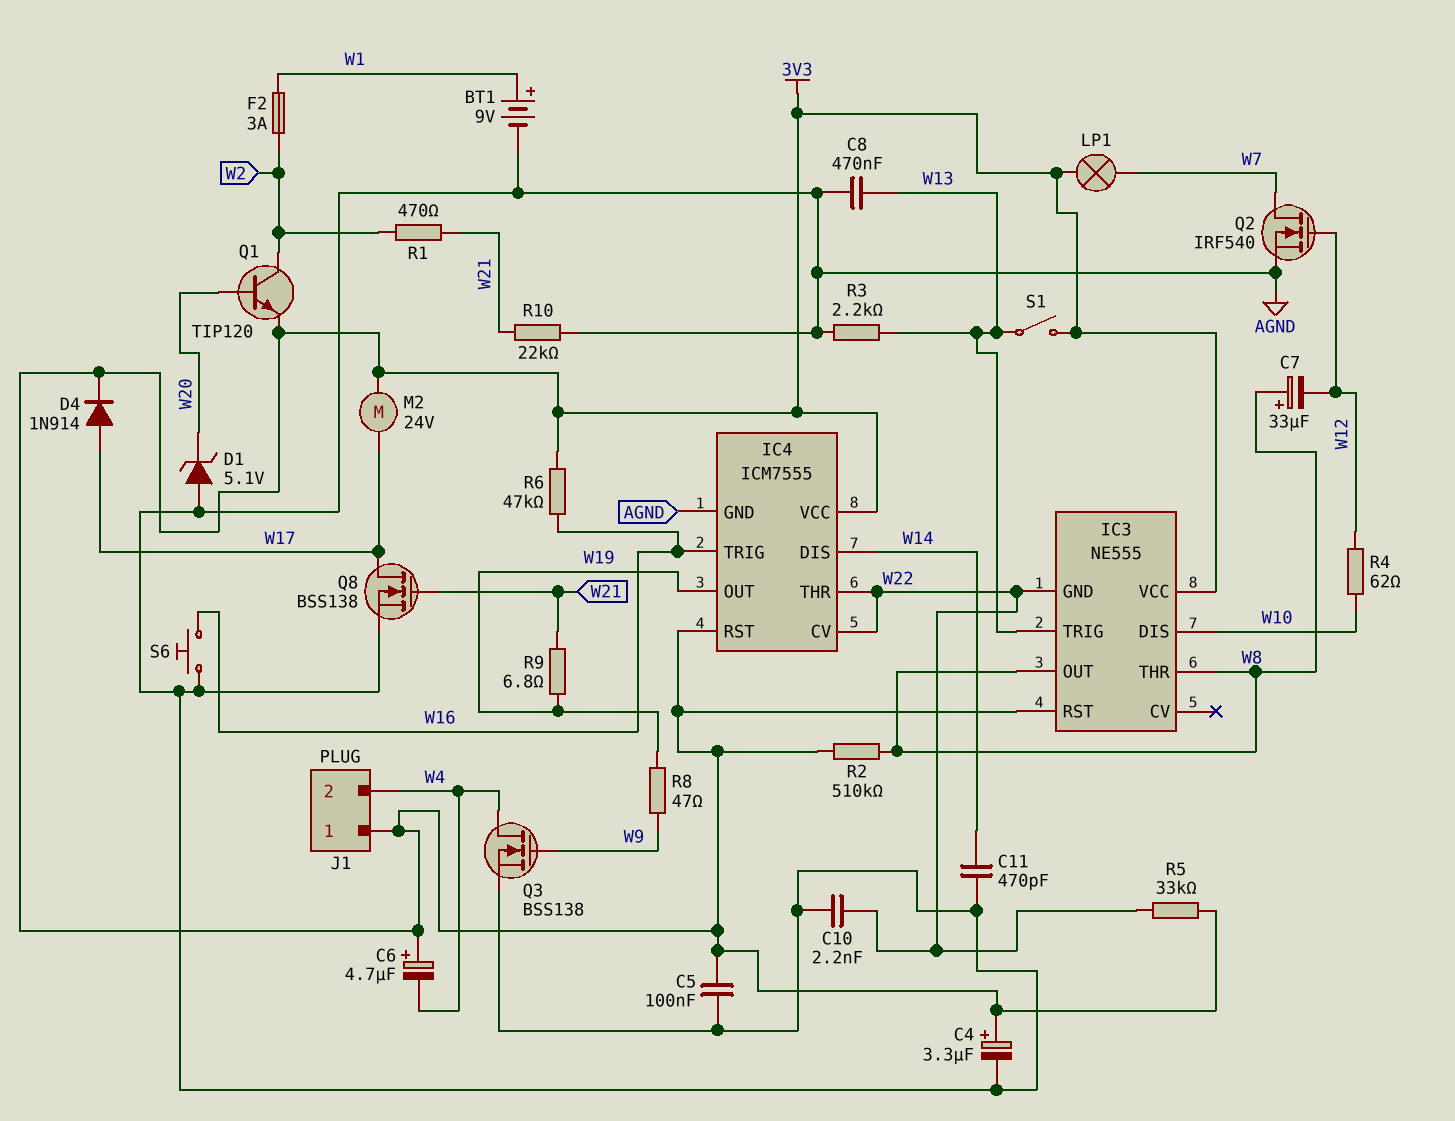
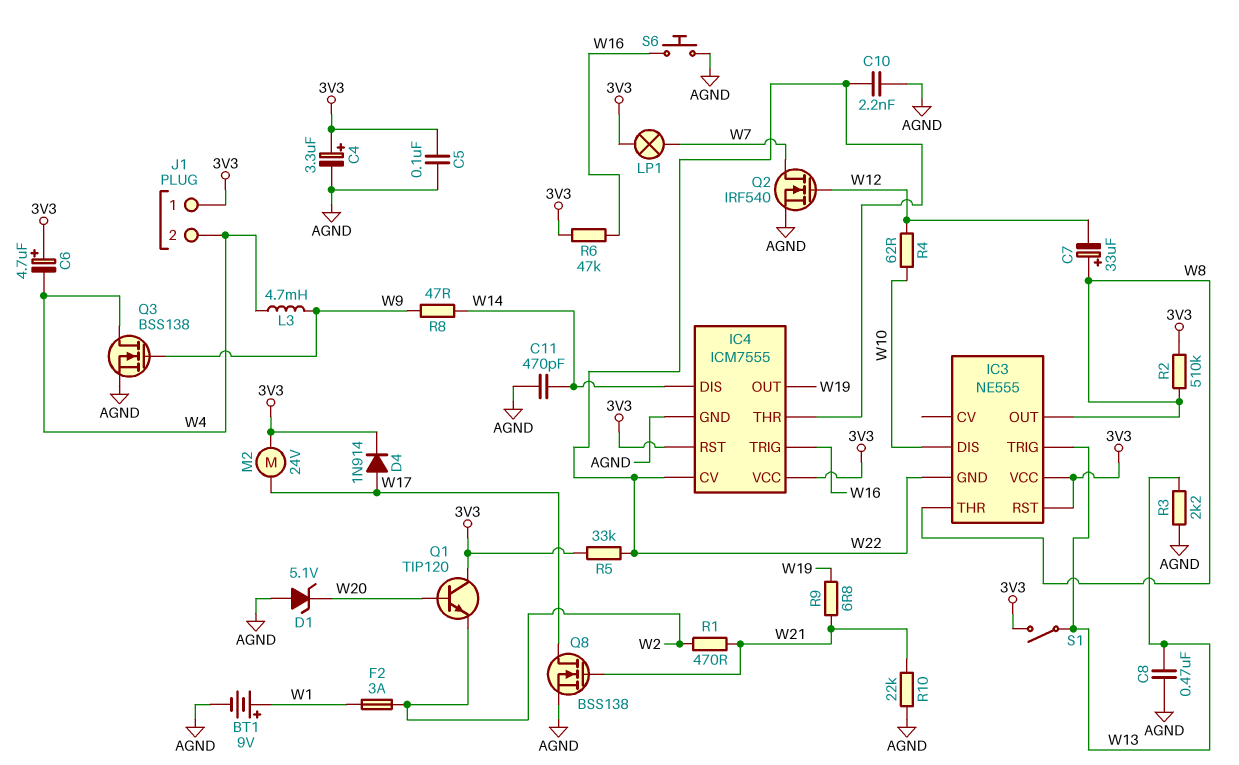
L3: none -> 4.7mH (W4, W9)
Q1: NPN TIP120 (B W20, C W2, E 3V3) -> NPN TIP120 (B W20, C 3V3, E W2)
R8: 47 (W9, W19) -> 47 (W9, W14)

